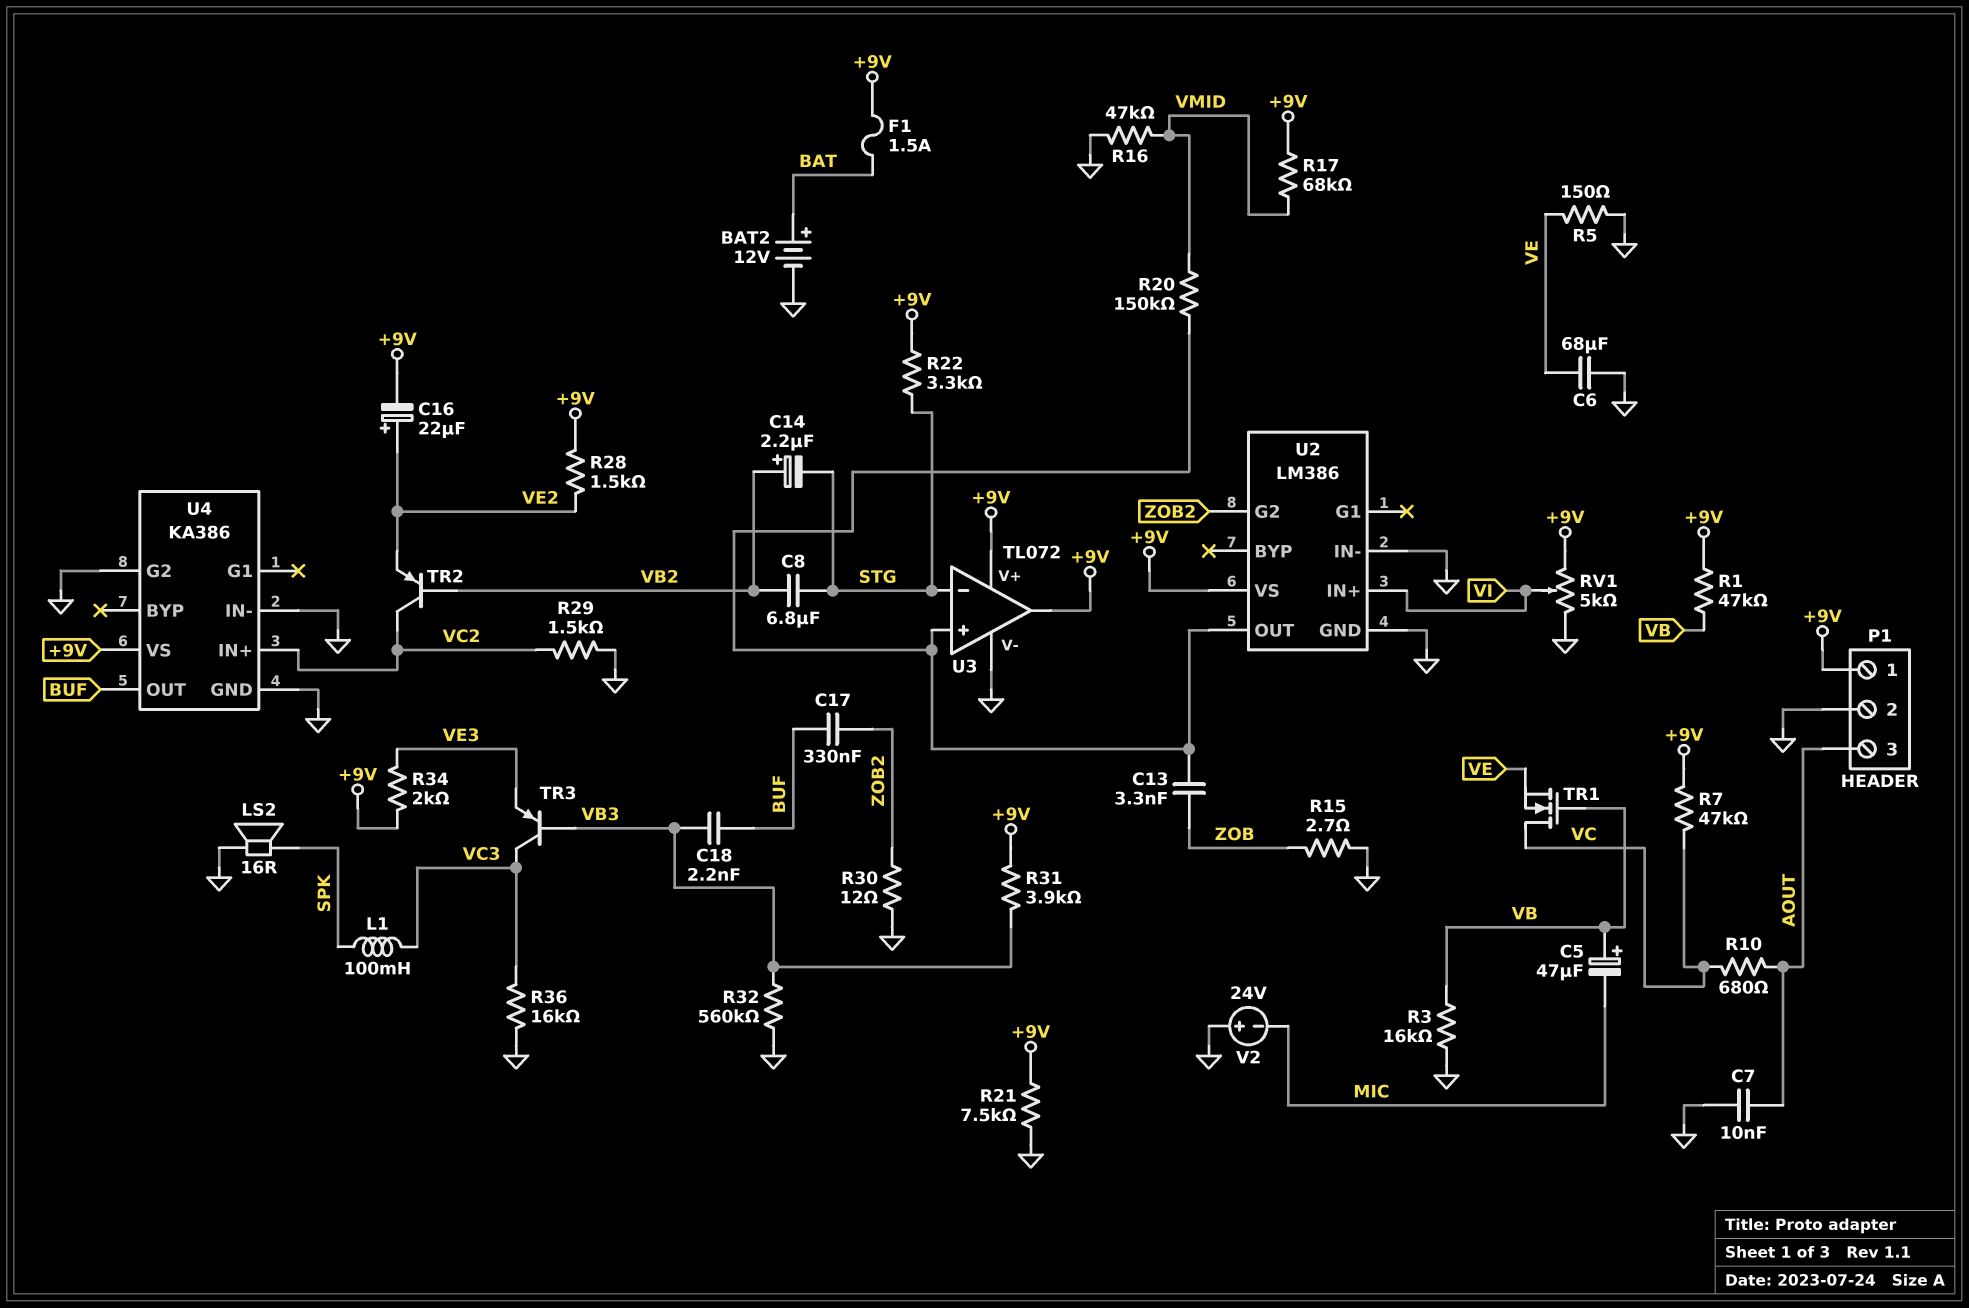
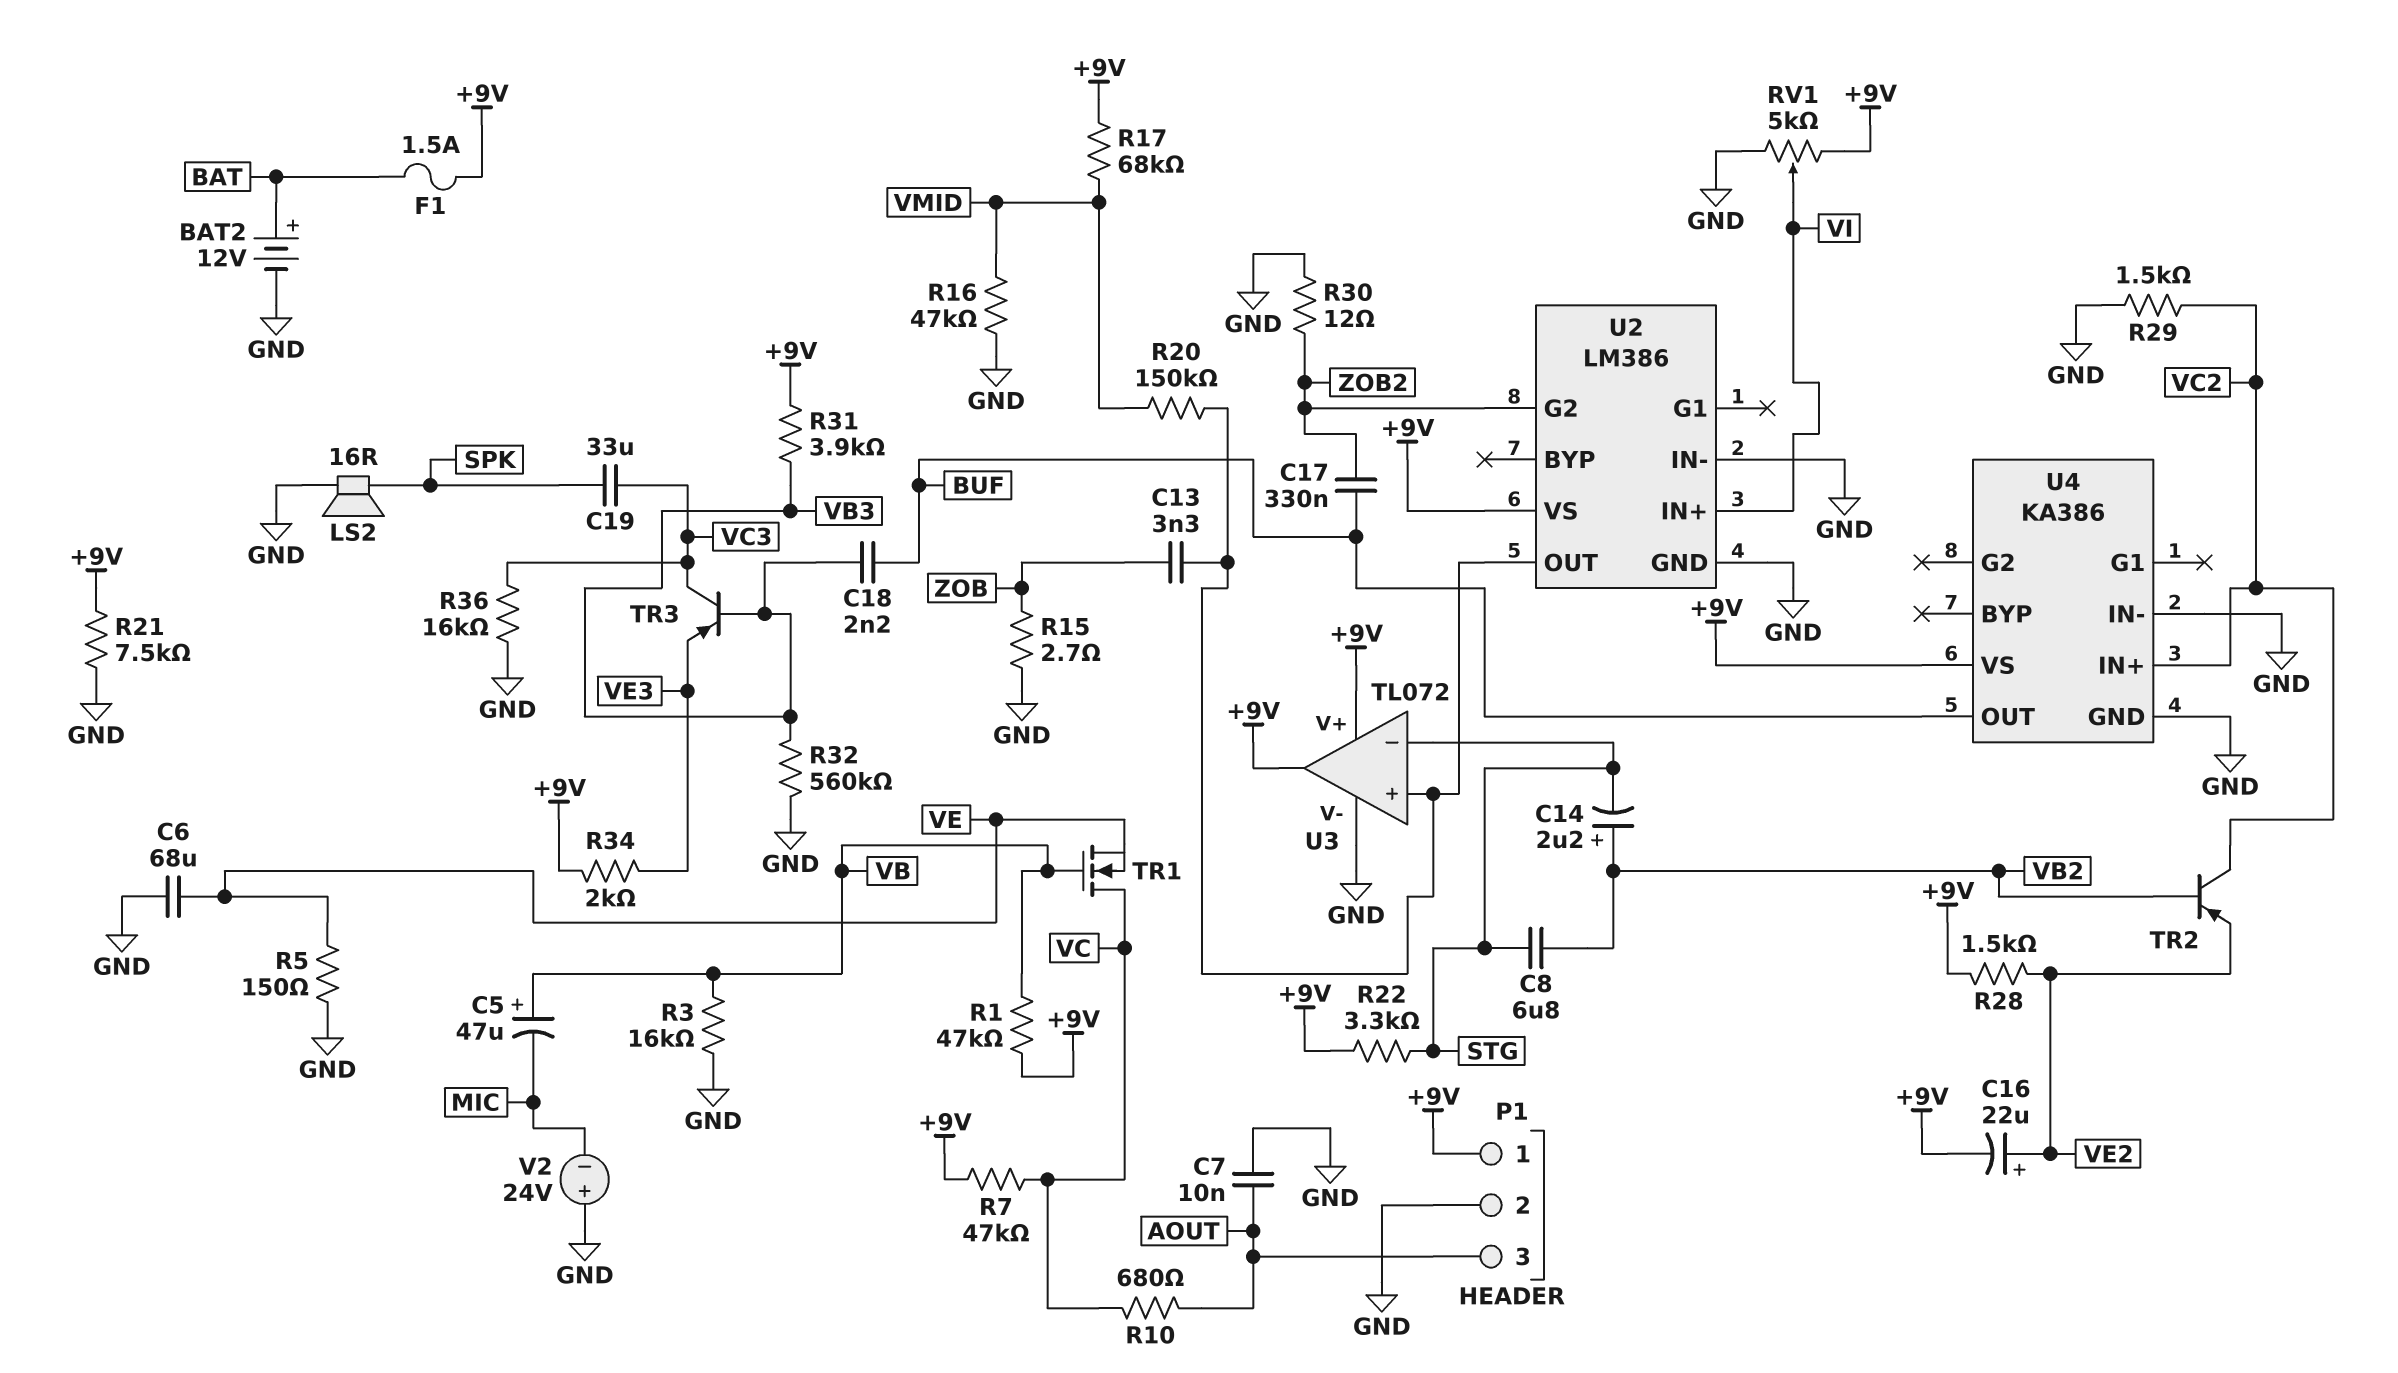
C19: none -> 33uF (SPK, VC3)
L1: 100mH (SPK, VC3) -> none
U4 pin G2: GND -> none

